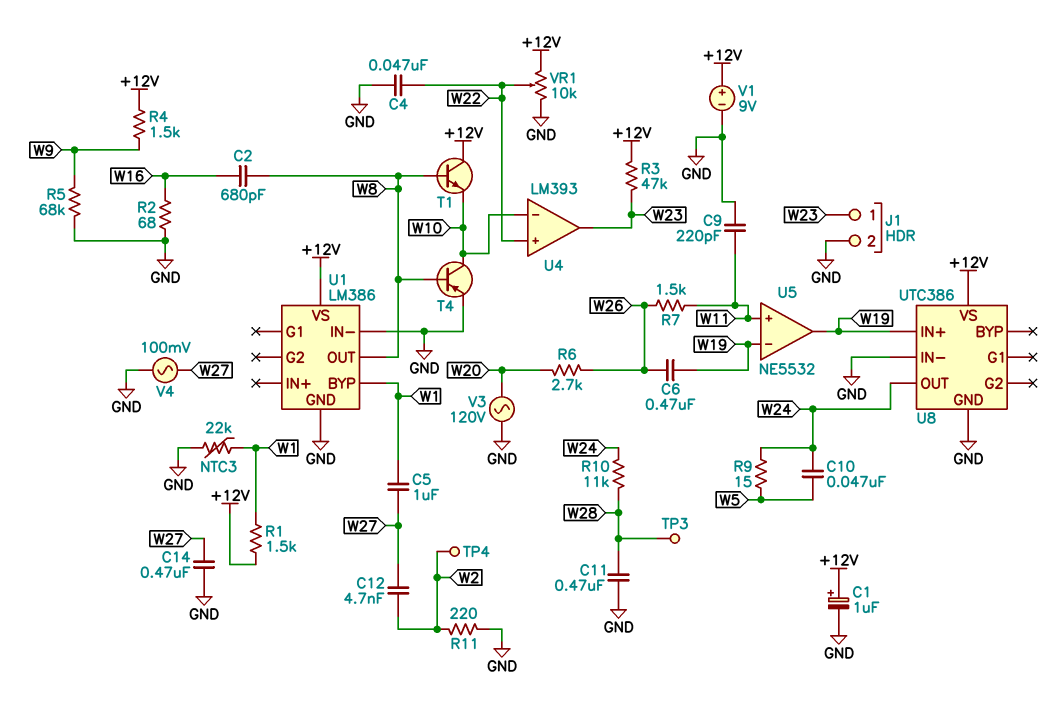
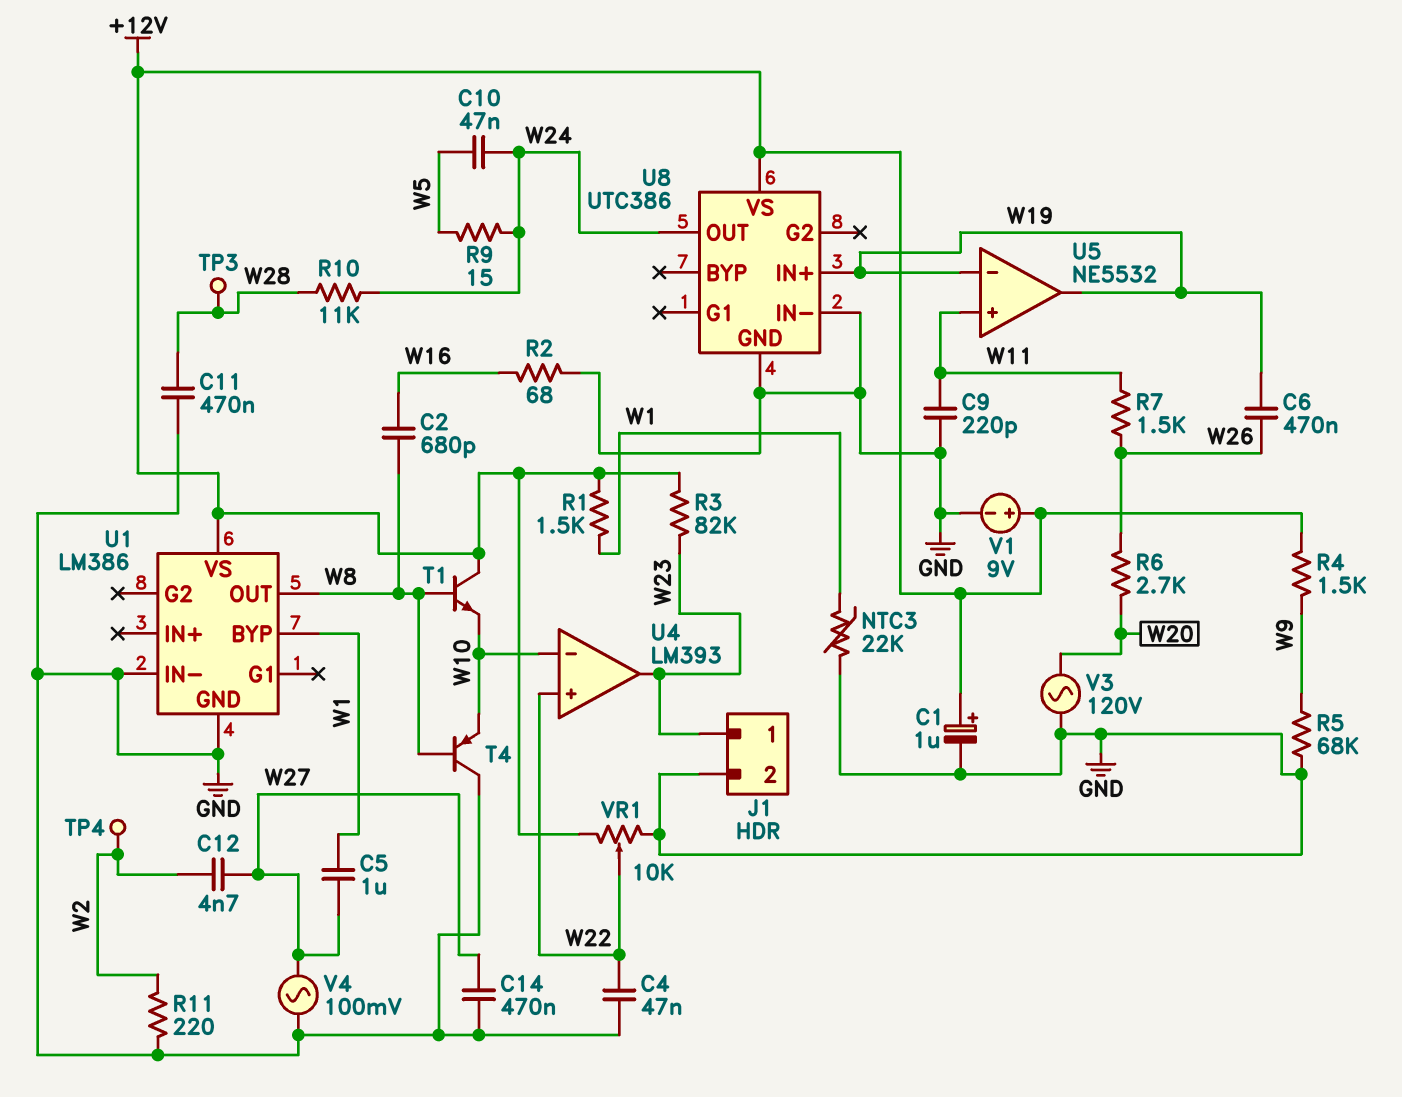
R3: 47k (+12V, W23) -> 82k (+12V, W23)
T4: PNP (B W8, C W10, E GND) -> PNP (B W8, C GND, E W10)

